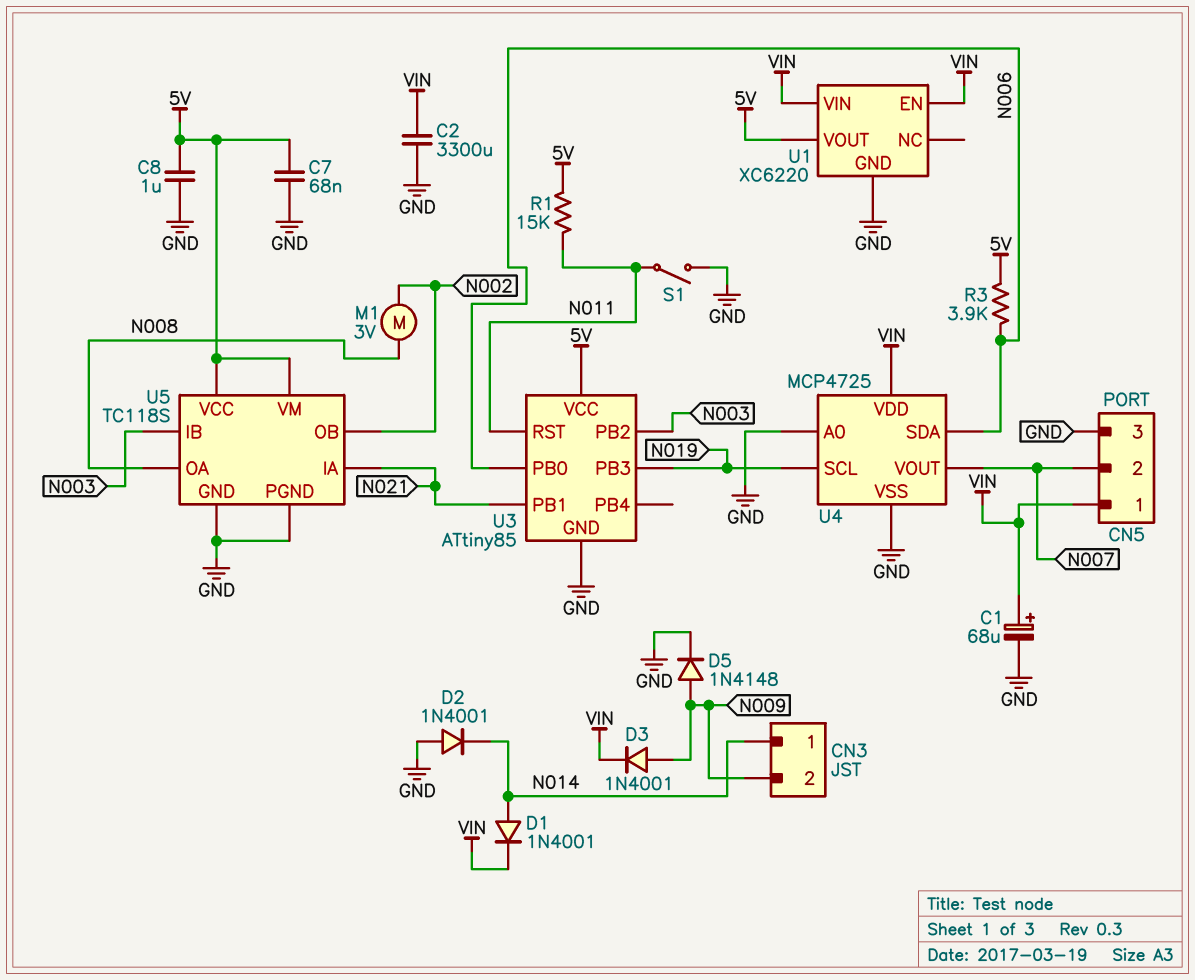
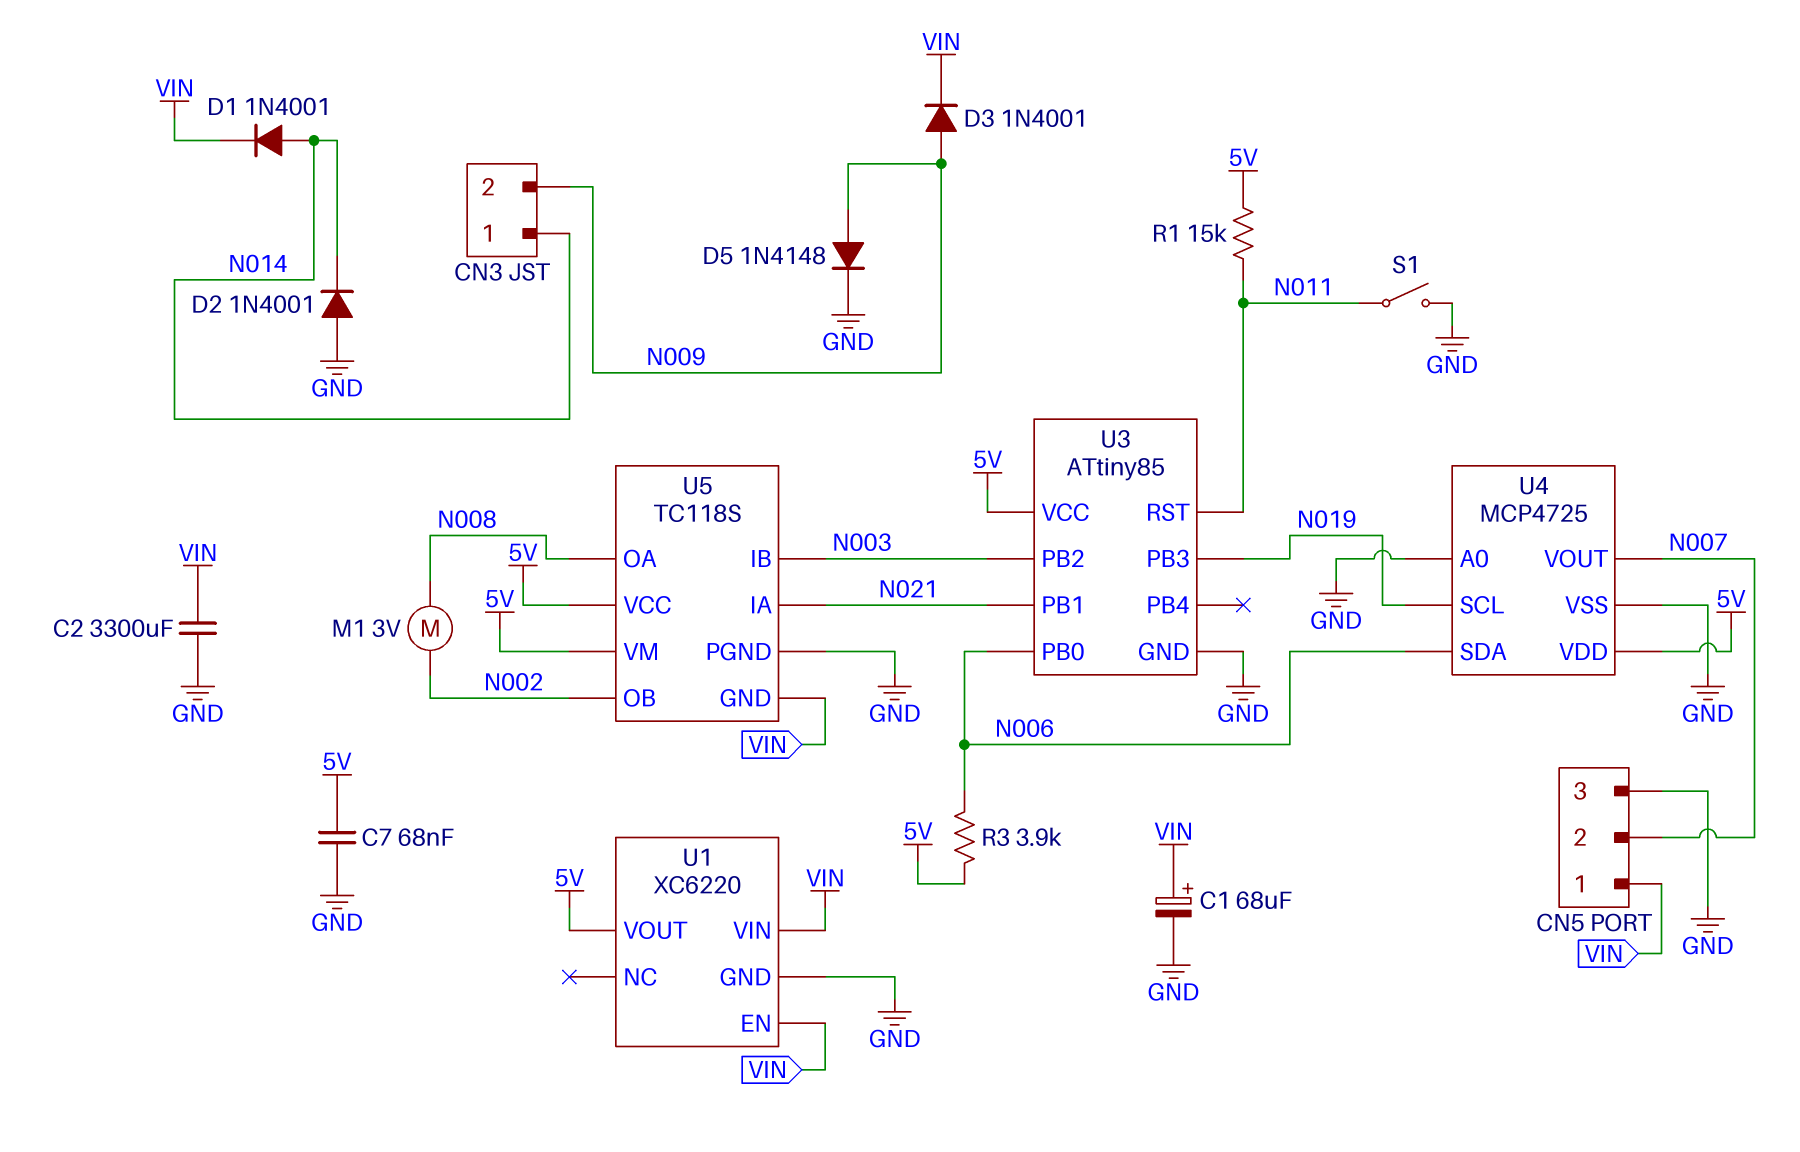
C8: 1uF (5V, GND) -> none
U4 pin VDD: VIN -> 5V
U5 pin GND: GND -> VIN

